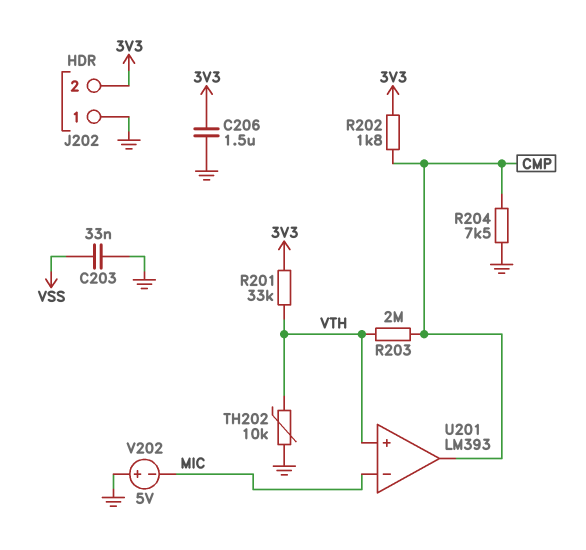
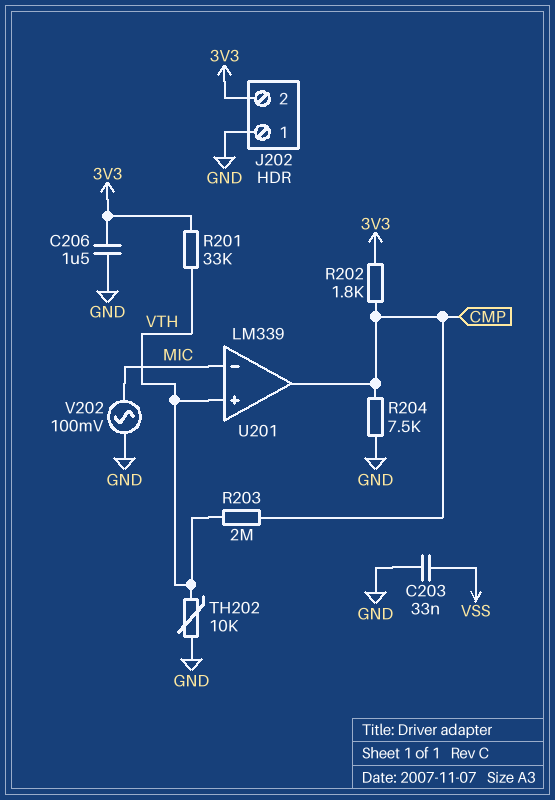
U201: LM393 -> LM339
V202: 5V (plus GND, minus MIC) -> AC 100mV (GND, MIC)

